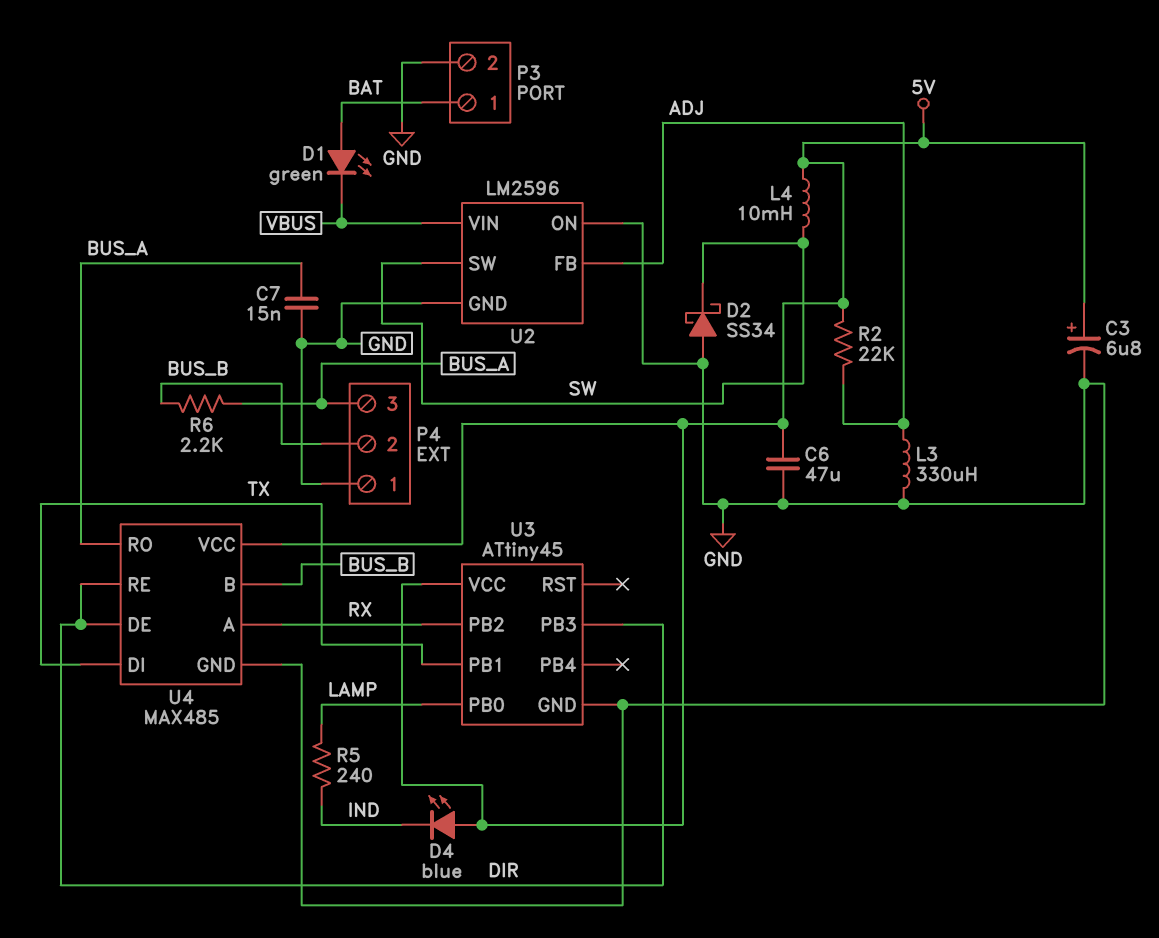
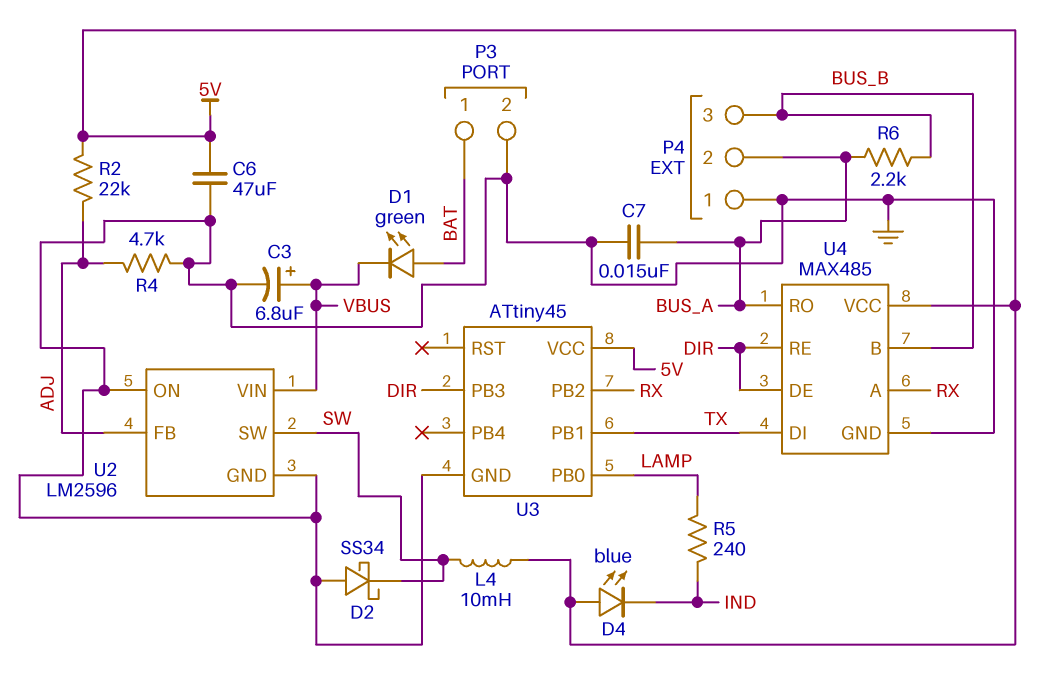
C3: 6.8uF (plus 5V, minus GND) -> 6.8uF (plus VBUS, minus GND)
L3: 330uH (ADJ, GND) -> none
P4 pin 2: BUS_B -> BUS_A
P4 pin 3: BUS_A -> BUS_B
R4: none -> 4.7k (ADJ, GND)

